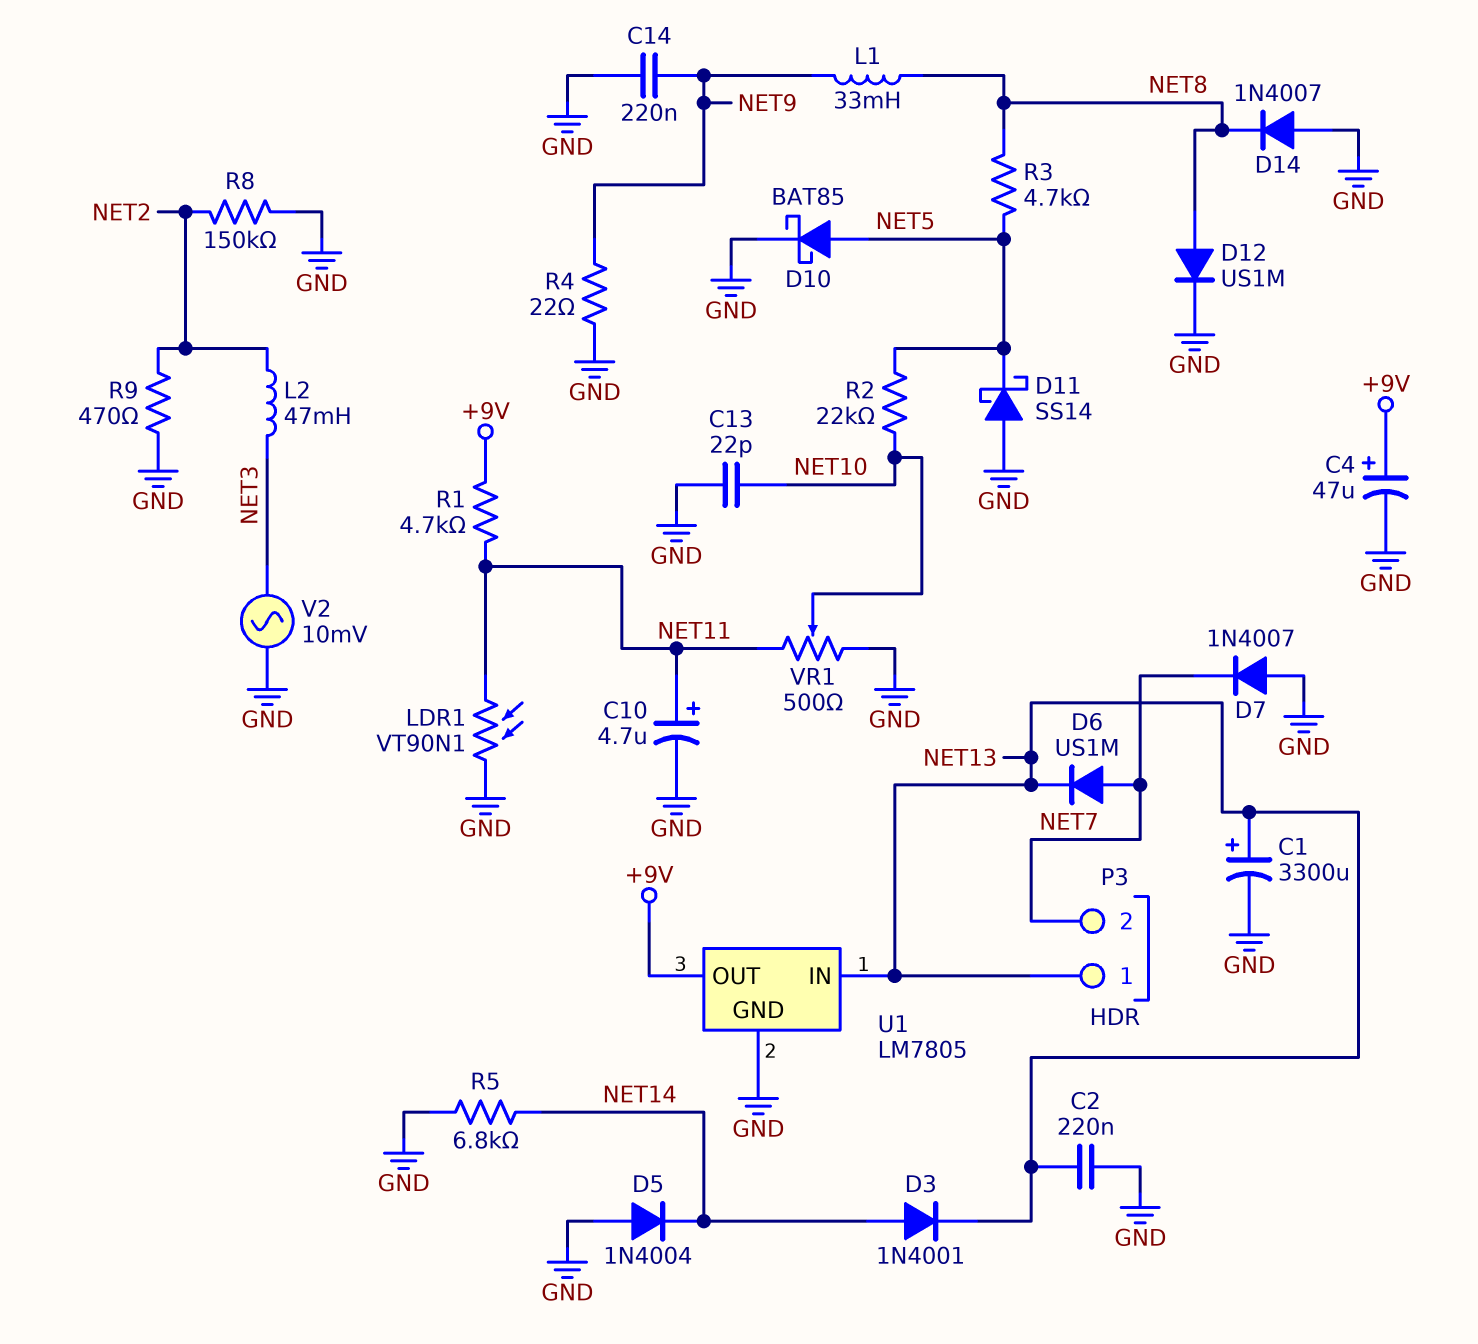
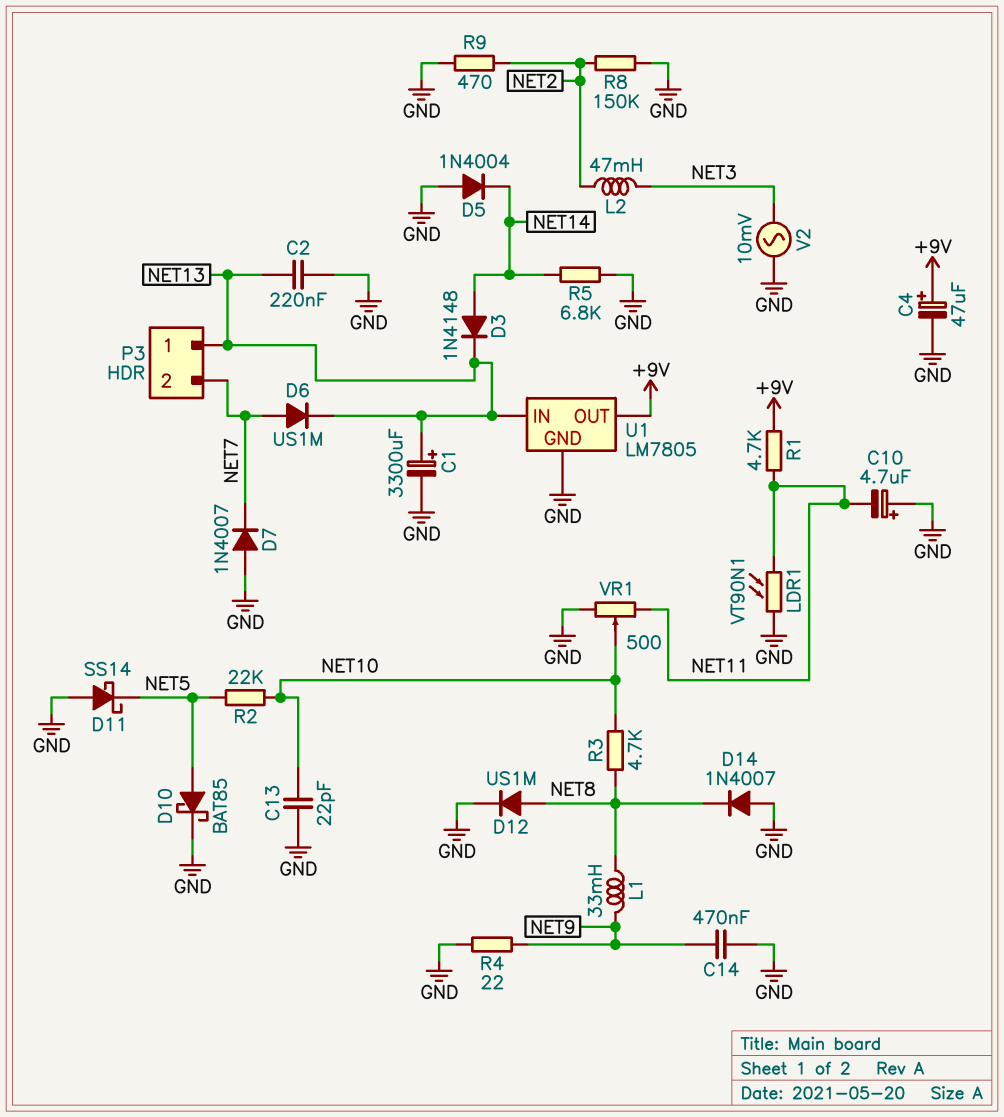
C10: 4.7uF (plus NET11, minus GND) -> 4.7uF (plus GND, minus NET11)
C14: 220nF (GND, NET9) -> 470nF (GND, NET9)
D3: diode 1N4001 (A NET14, K NET13) -> diode 1N4148 (A NET14, K NET13)
R3: 4.7k (NET5, NET8) -> 4.7k (NET8, NET10)

